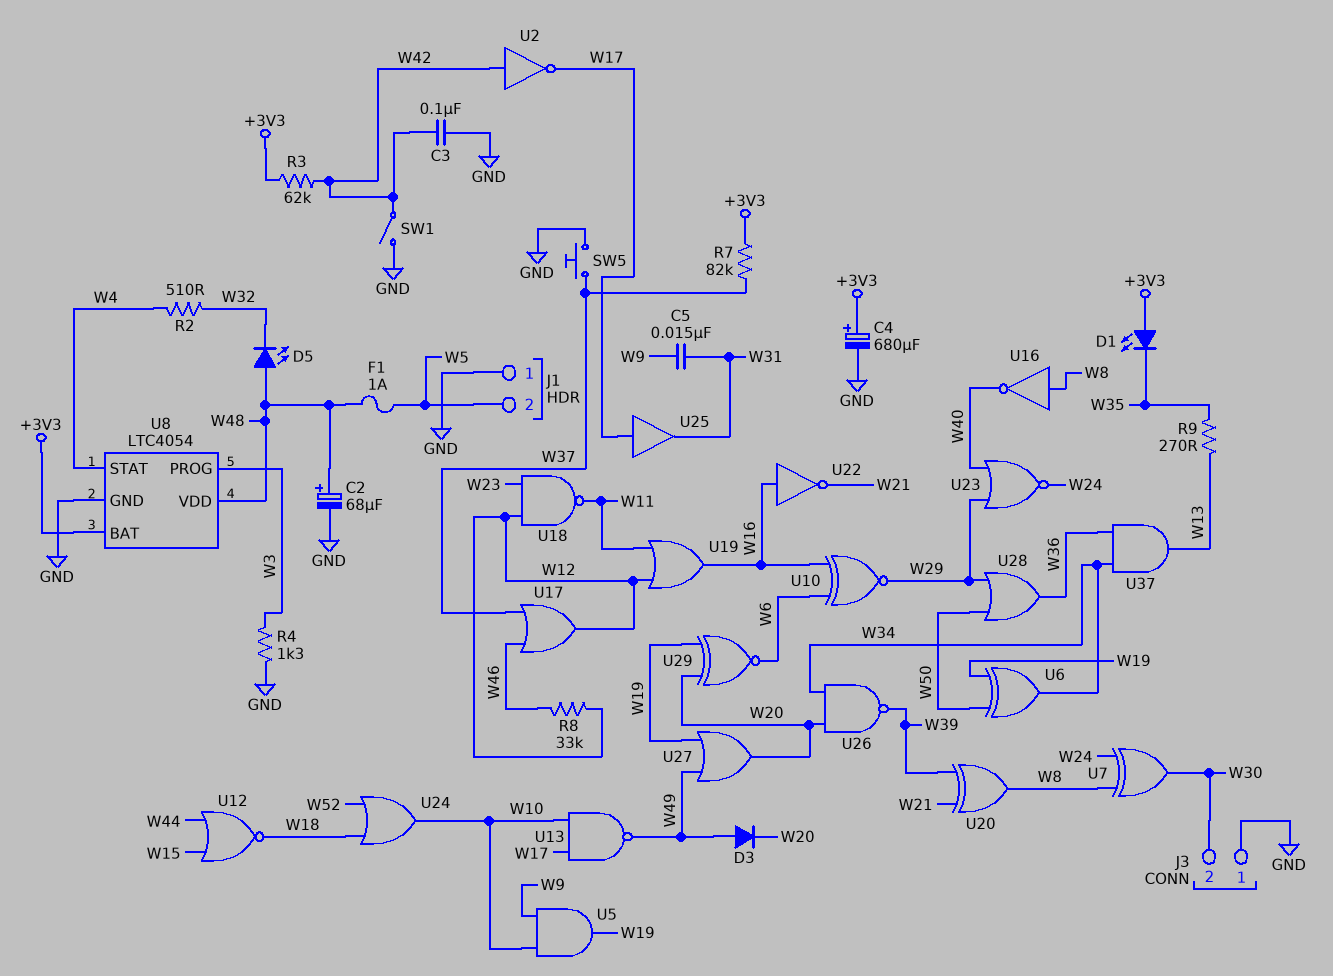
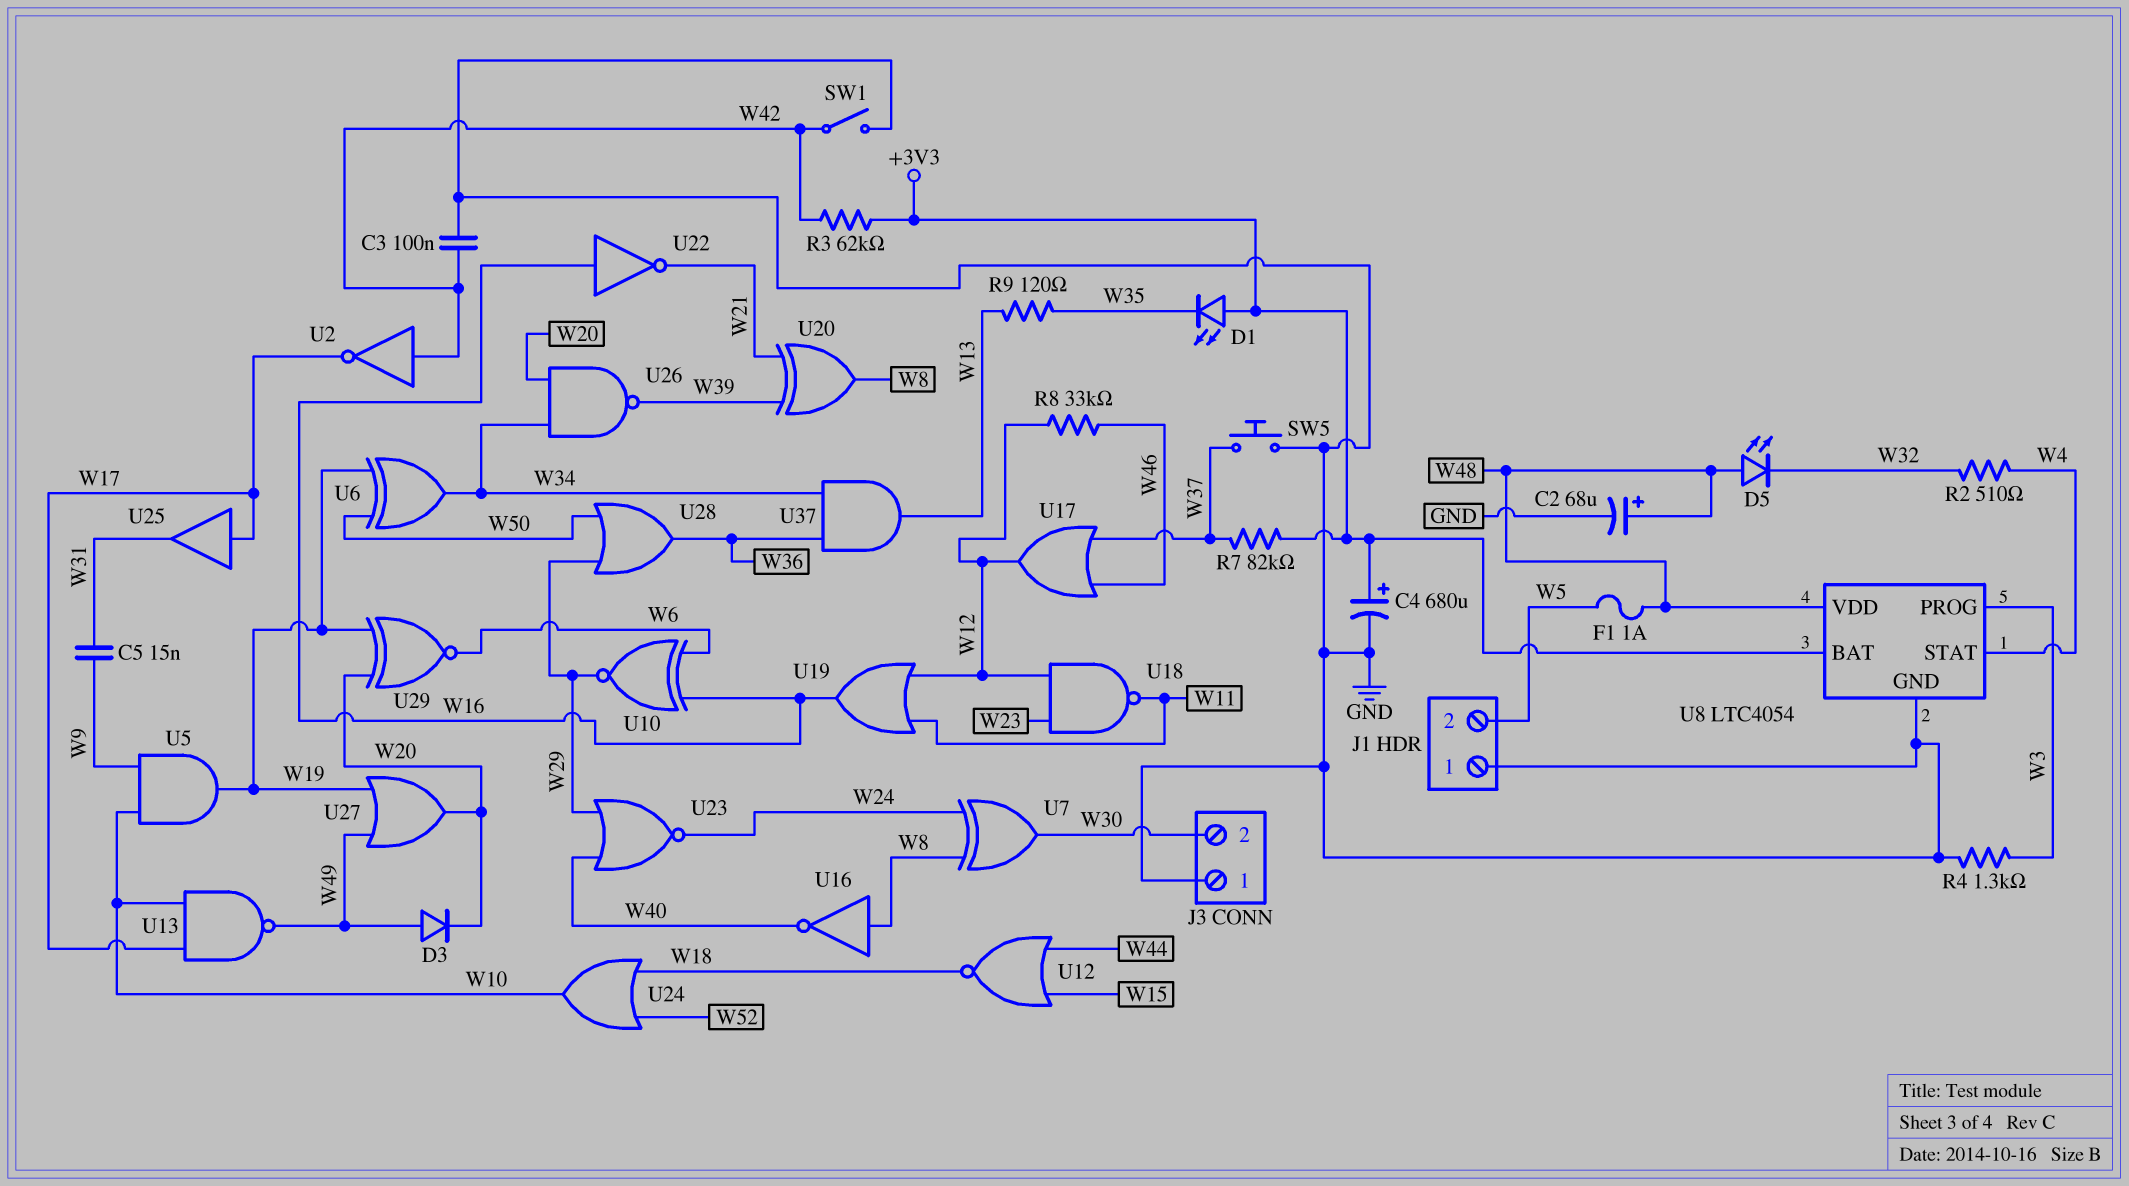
R9: 270 (W13, W35) -> 120 (W13, W35)

